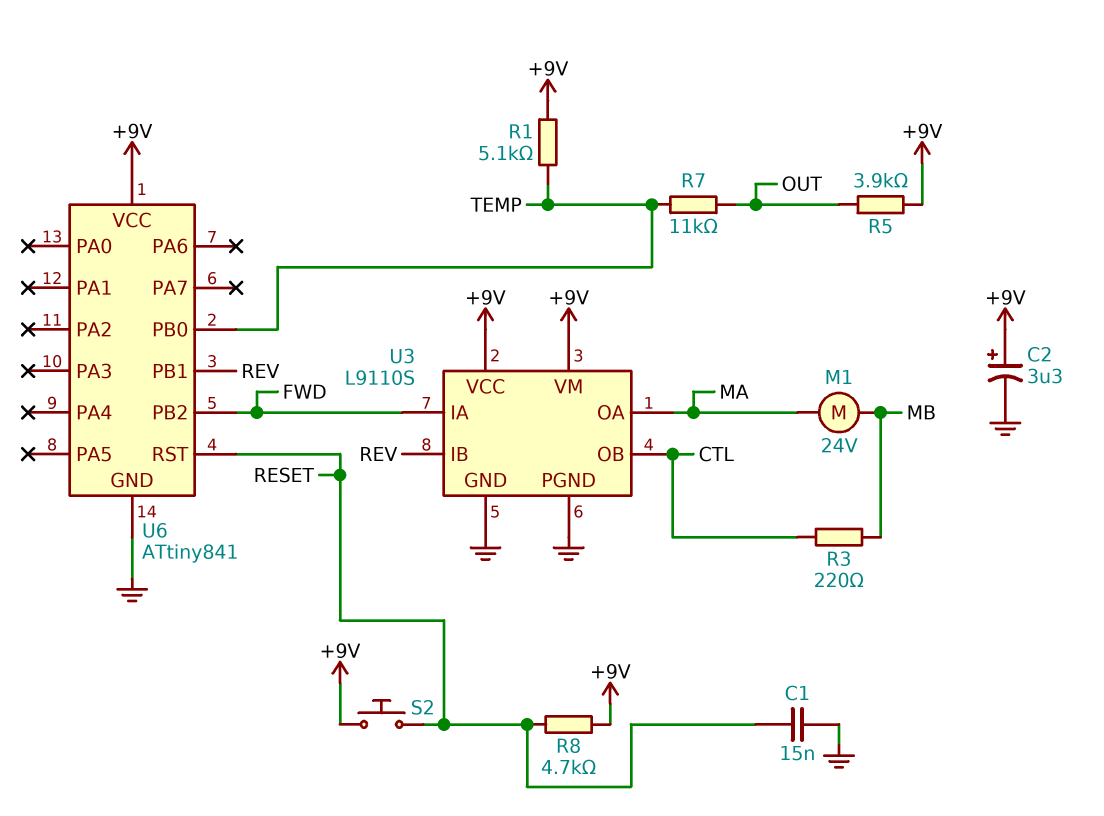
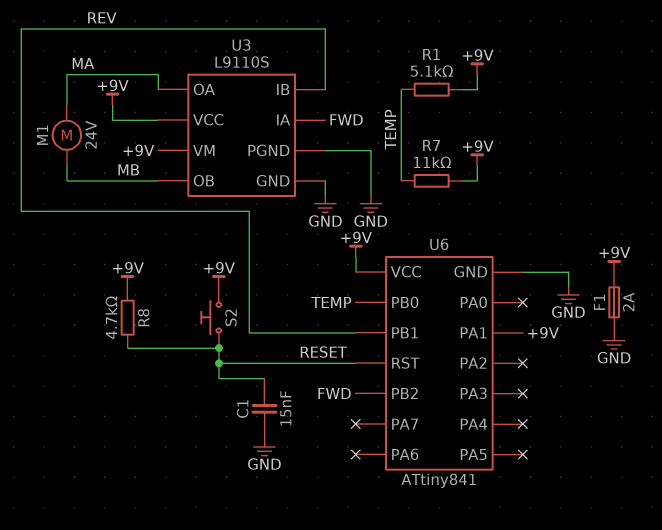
C2: 3.3uF (plus +9V, minus GND) -> none
F1: none -> 2A (+9V, GND)
R3: 220 (CTL, MB) -> none
R5: 3.9k (+9V, OUT) -> none
R7: 11k (OUT, TEMP) -> 11k (+9V, TEMP)
U3 pin OB: CTL -> MB
U6 pin PA1: none -> +9V

